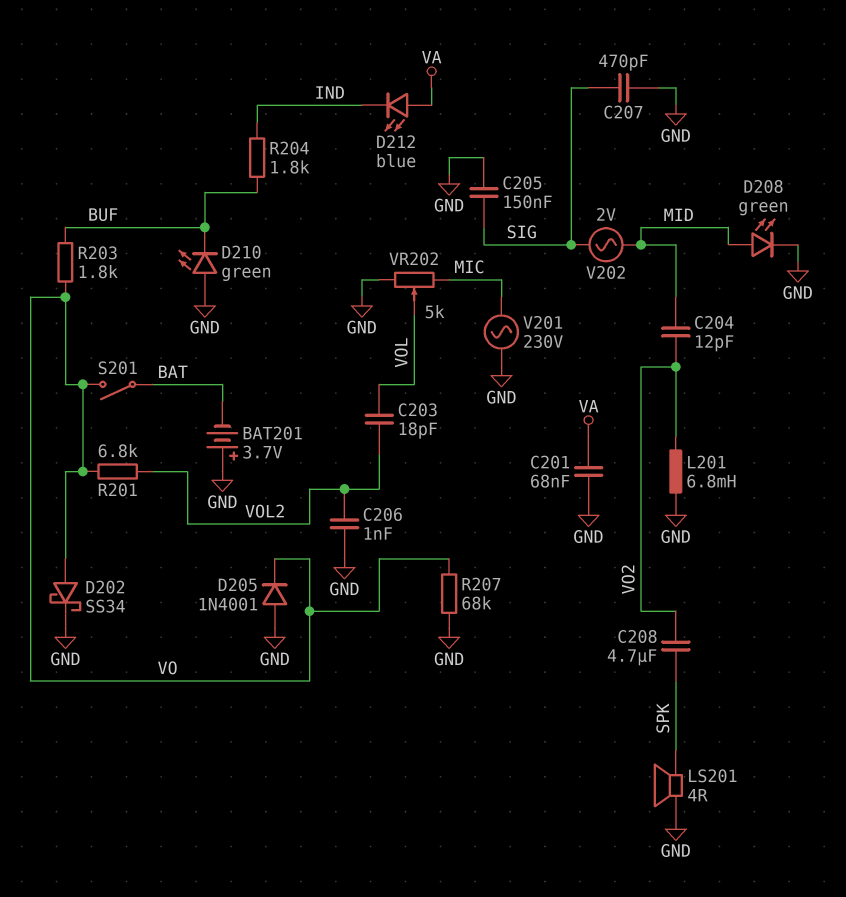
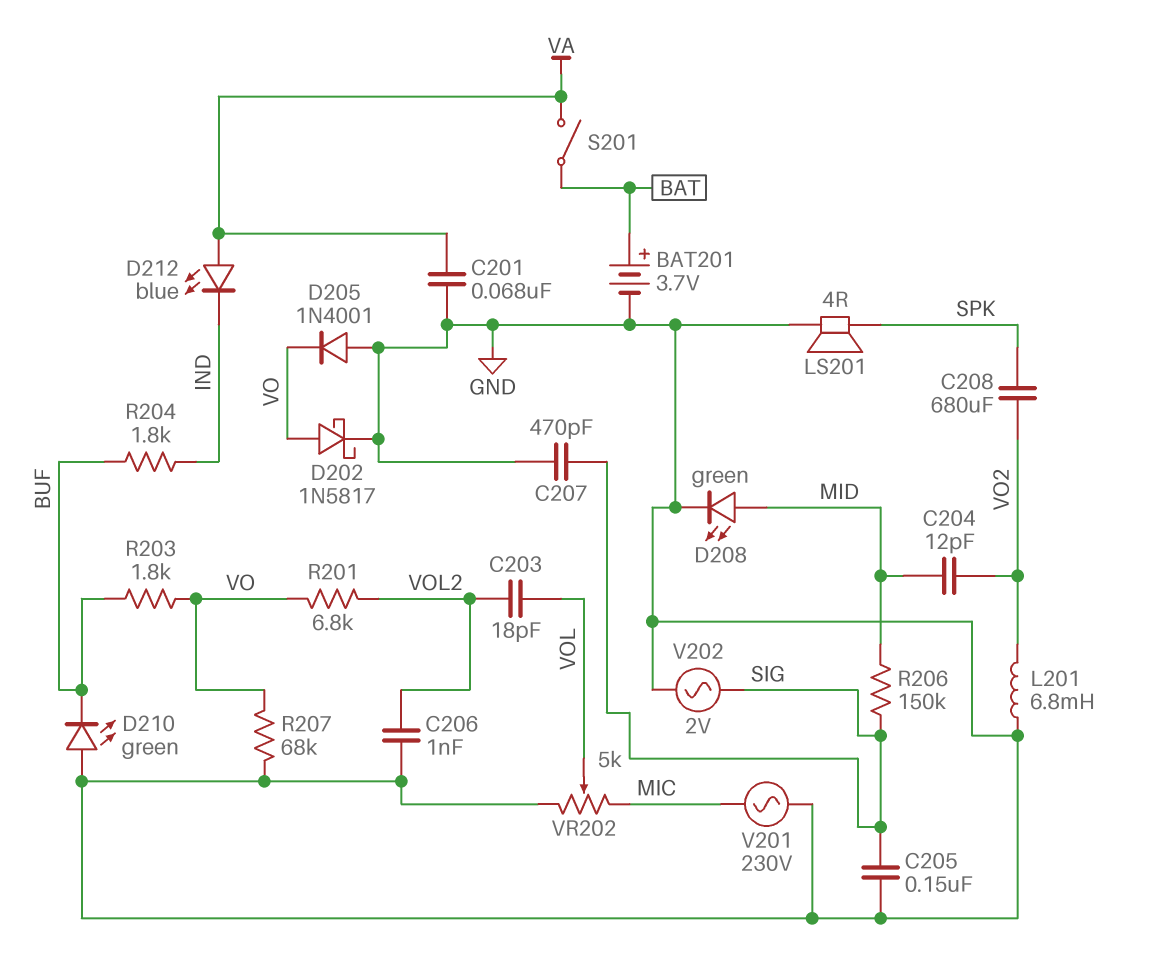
BAT201: 3.7V (plus GND, minus BAT) -> 3.7V (plus BAT, minus GND)
C208: 4.7uF (SPK, VO2) -> 680uF (SPK, VO2)
D202: schottky SS34 (A VO, K GND) -> schottky 1N5817 (A VO, K GND)
R206: none -> 150k (MID, SIG)
S201: switch (BAT, VO) -> switch (BAT, VA)
V202: AC 2V (MID, SIG) -> AC 2V (GND, SIG)

